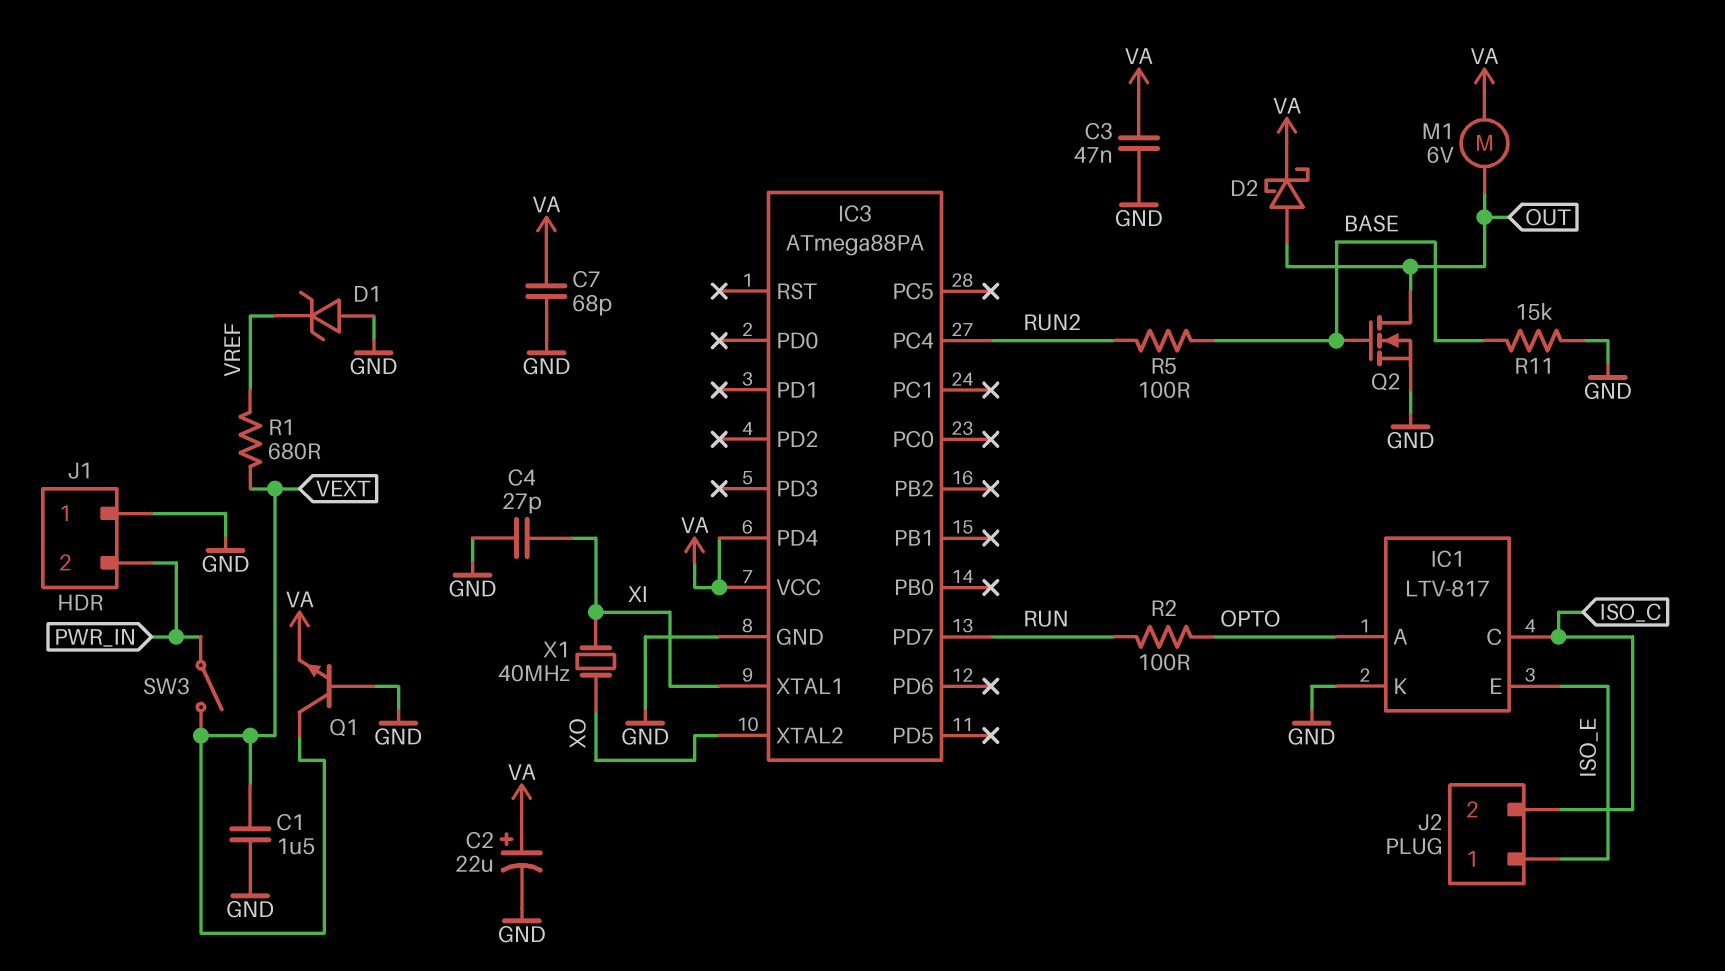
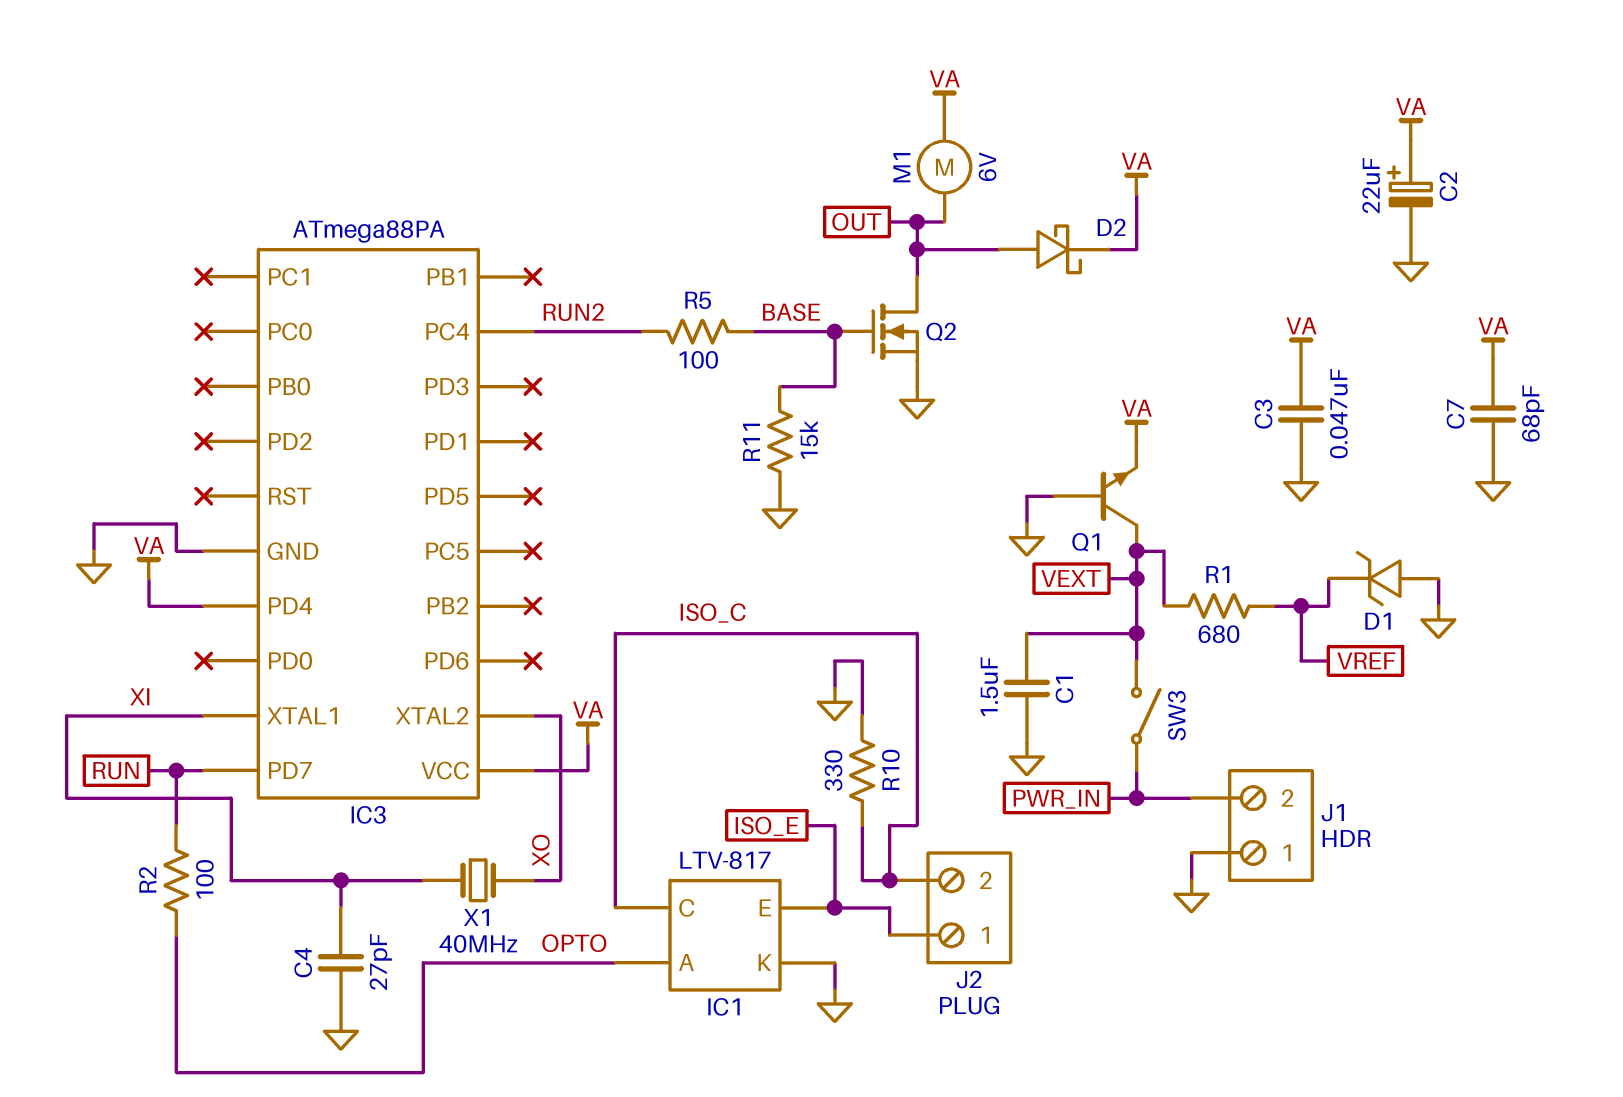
R10: none -> 330 (GND, ISO_C)

